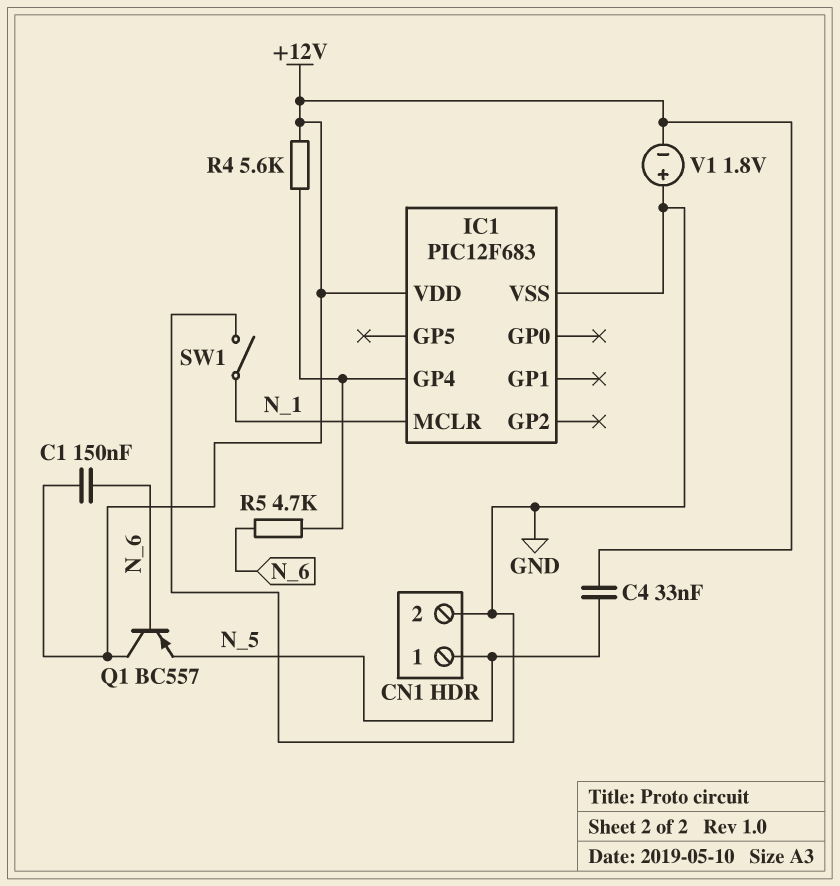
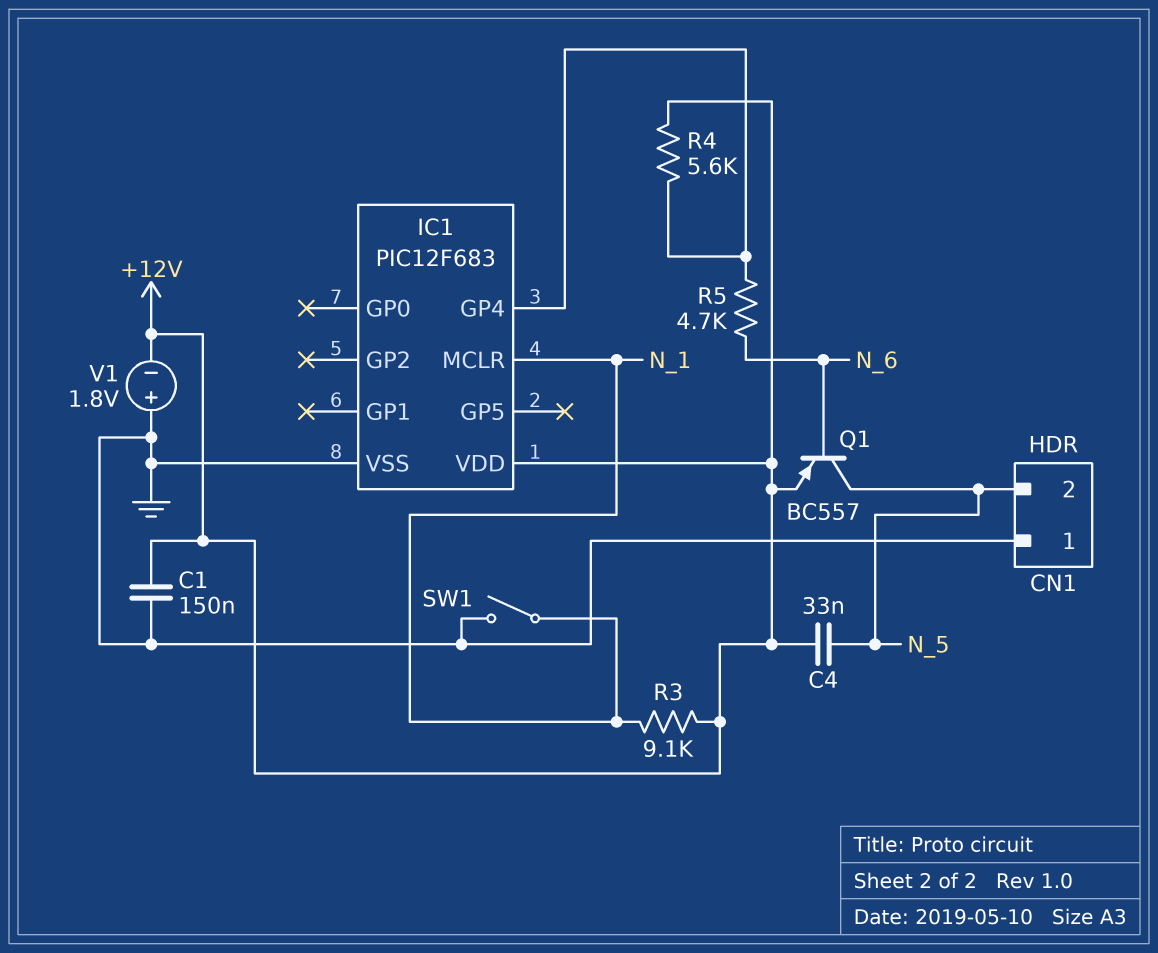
C1: 150nF (+12V, N_6) -> 150nF (+12V, GND)
CN1 pin 1: N_5 -> GND
CN1 pin 2: GND -> N_5
Q1: PNP BC557 (B N_6, C +12V, E N_5) -> PNP BC557 (B N_6, C N_5, E +12V)
R3: none -> 9.1k (+12V, N_1)

